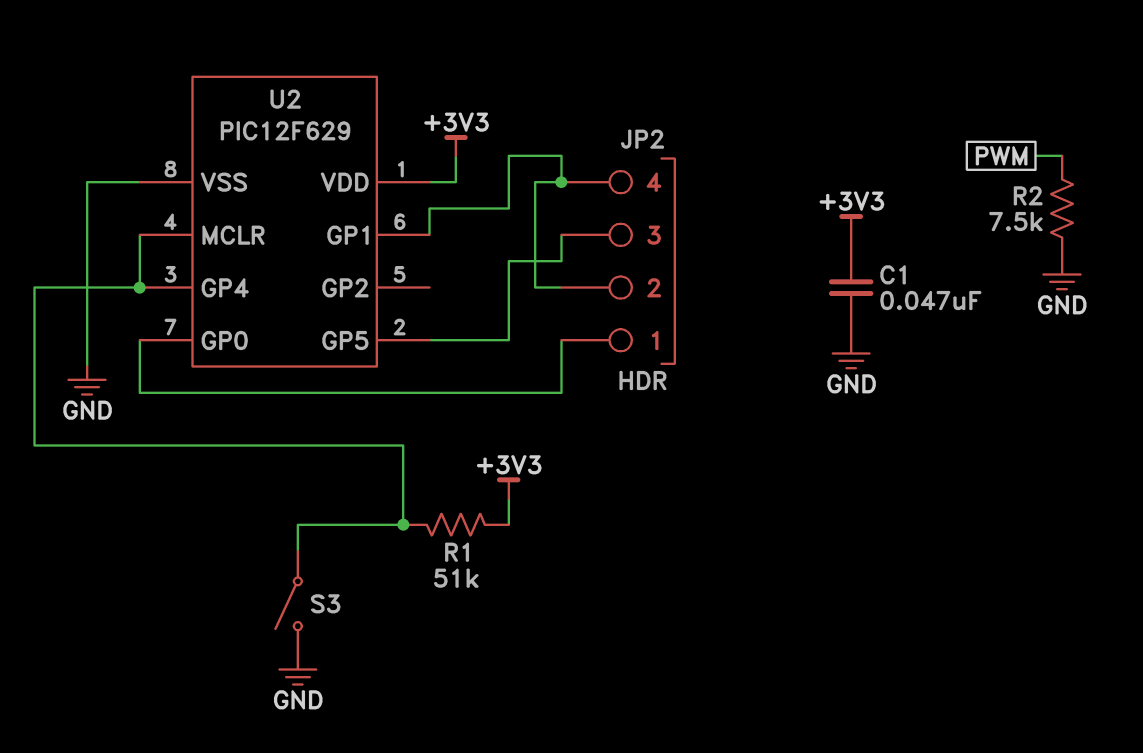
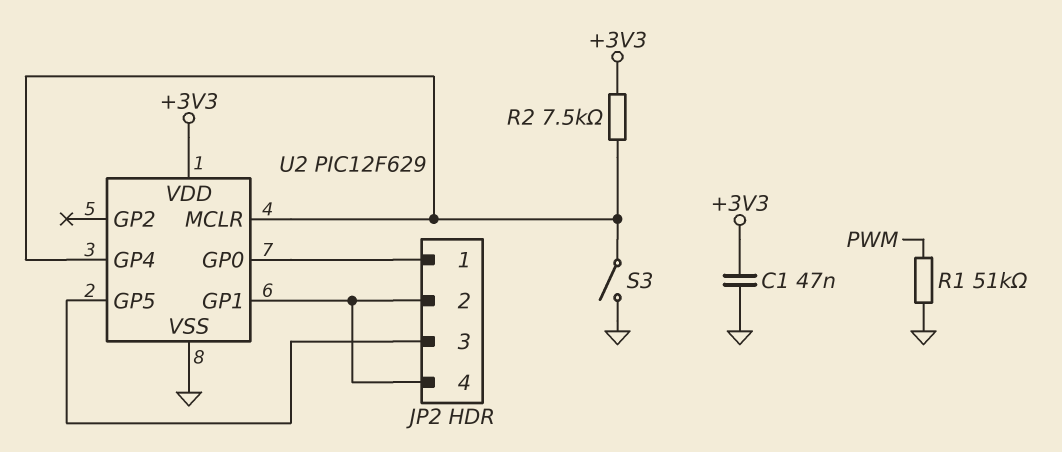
R1: 51k (+3V3, U2/GP4) -> 51k (GND, PWM)
R2: 7.5k (GND, PWM) -> 7.5k (+3V3, U2/GP4)

